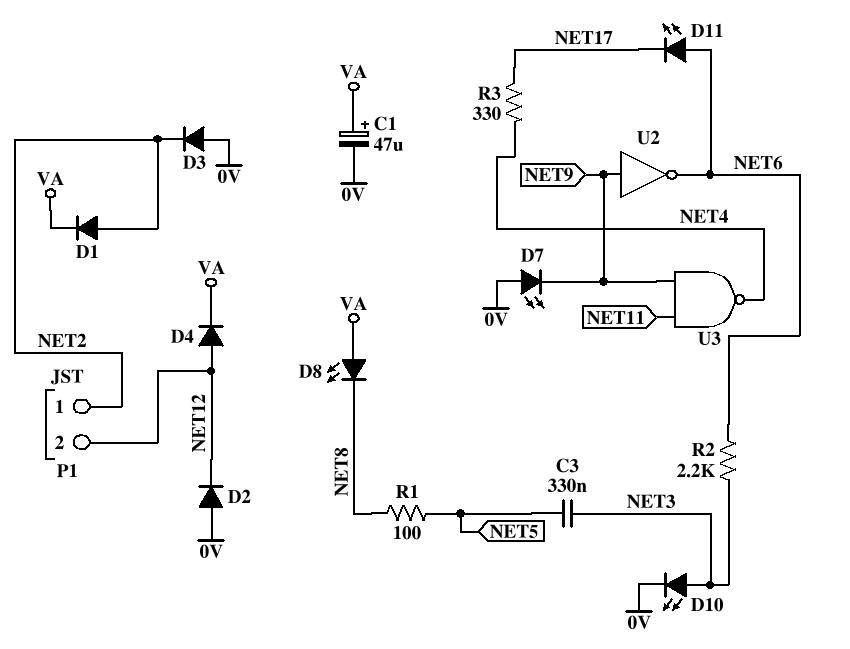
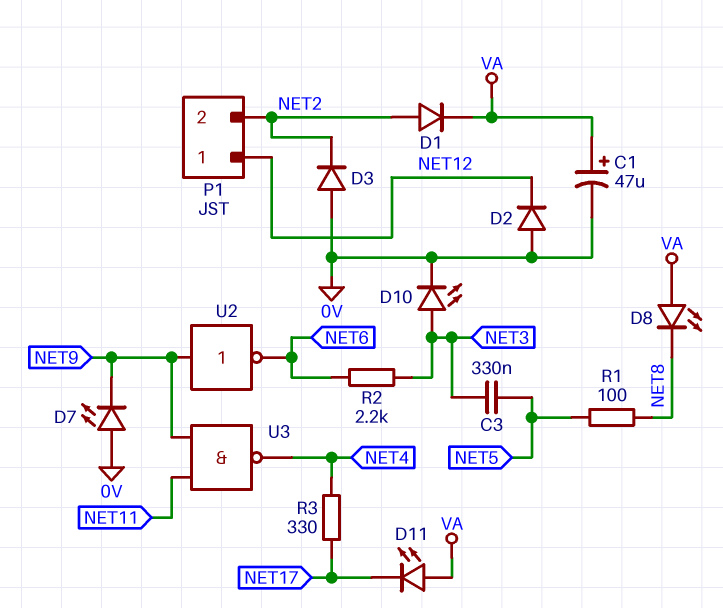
D4: diode (A NET12, K VA) -> none
D11: LED (A NET6, K NET17) -> LED (A VA, K NET17)
P1 pin 1: NET2 -> NET12
P1 pin 2: NET12 -> NET2

